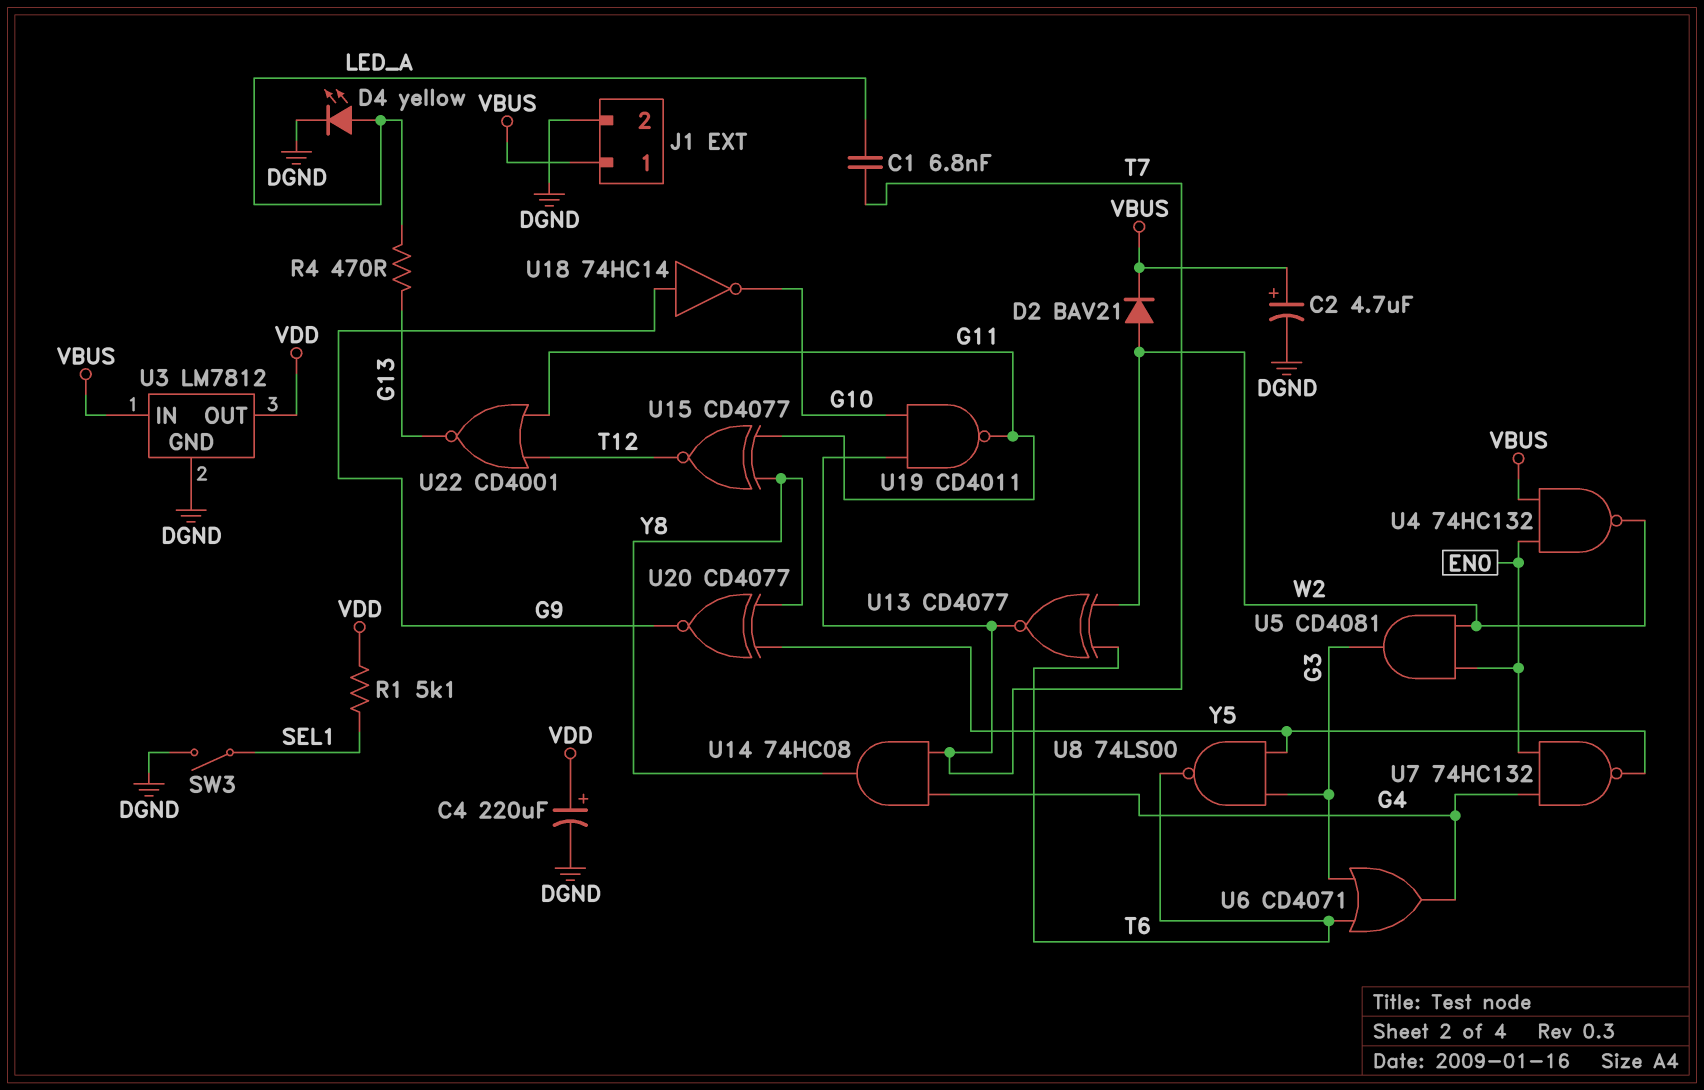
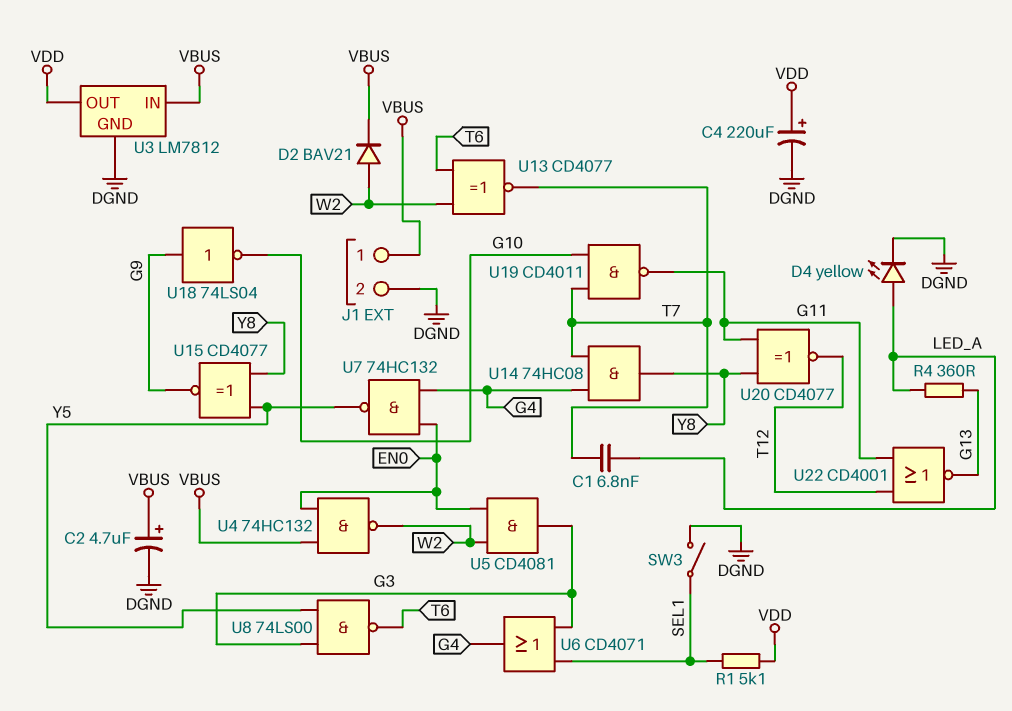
R4: 470 (G13, LED_A) -> 360 (G13, LED_A)
U6: OR CD4071 (in G3, in T6, out G4) -> OR CD4071 (in G3, in SEL1, out G4)
U15: XNOR CD4077 (in G11, in Y8, out T12) -> XNOR CD4077 (in Y5, in Y8, out G9)
U18: NOT 74HC14 (in G9, out G10) -> NOT 74LS04 (in G9, out G10)
U20: XNOR CD4077 (in Y5, in Y8, out G9) -> XNOR CD4077 (in G11, in Y8, out T12)

